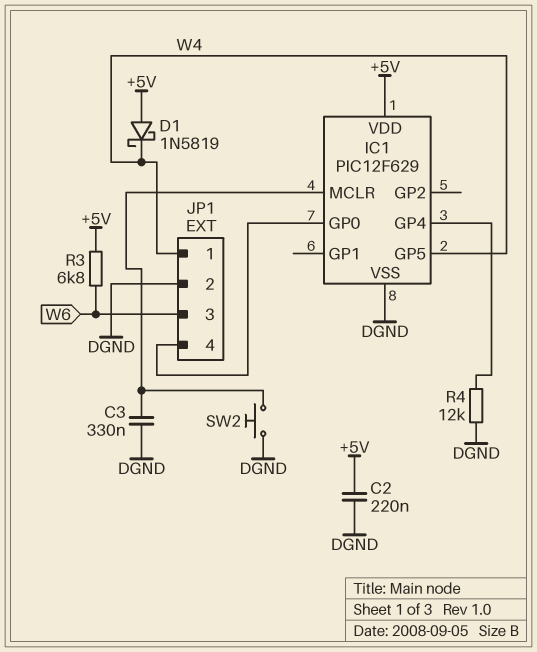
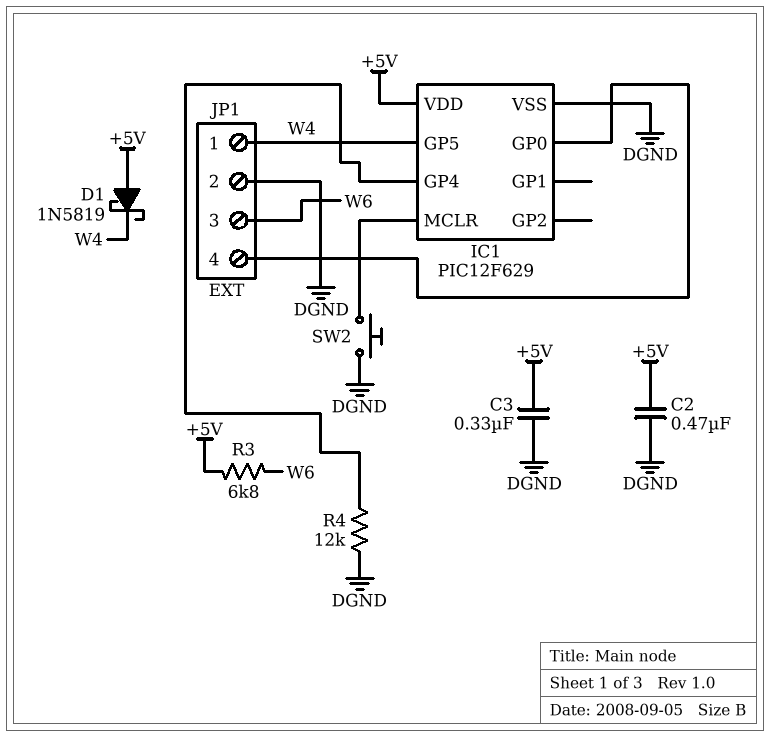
C2: 220nF (+5V, DGND) -> 470nF (+5V, DGND)
C3: 330nF (DGND, IC1/MCLR) -> 330nF (+5V, DGND)

